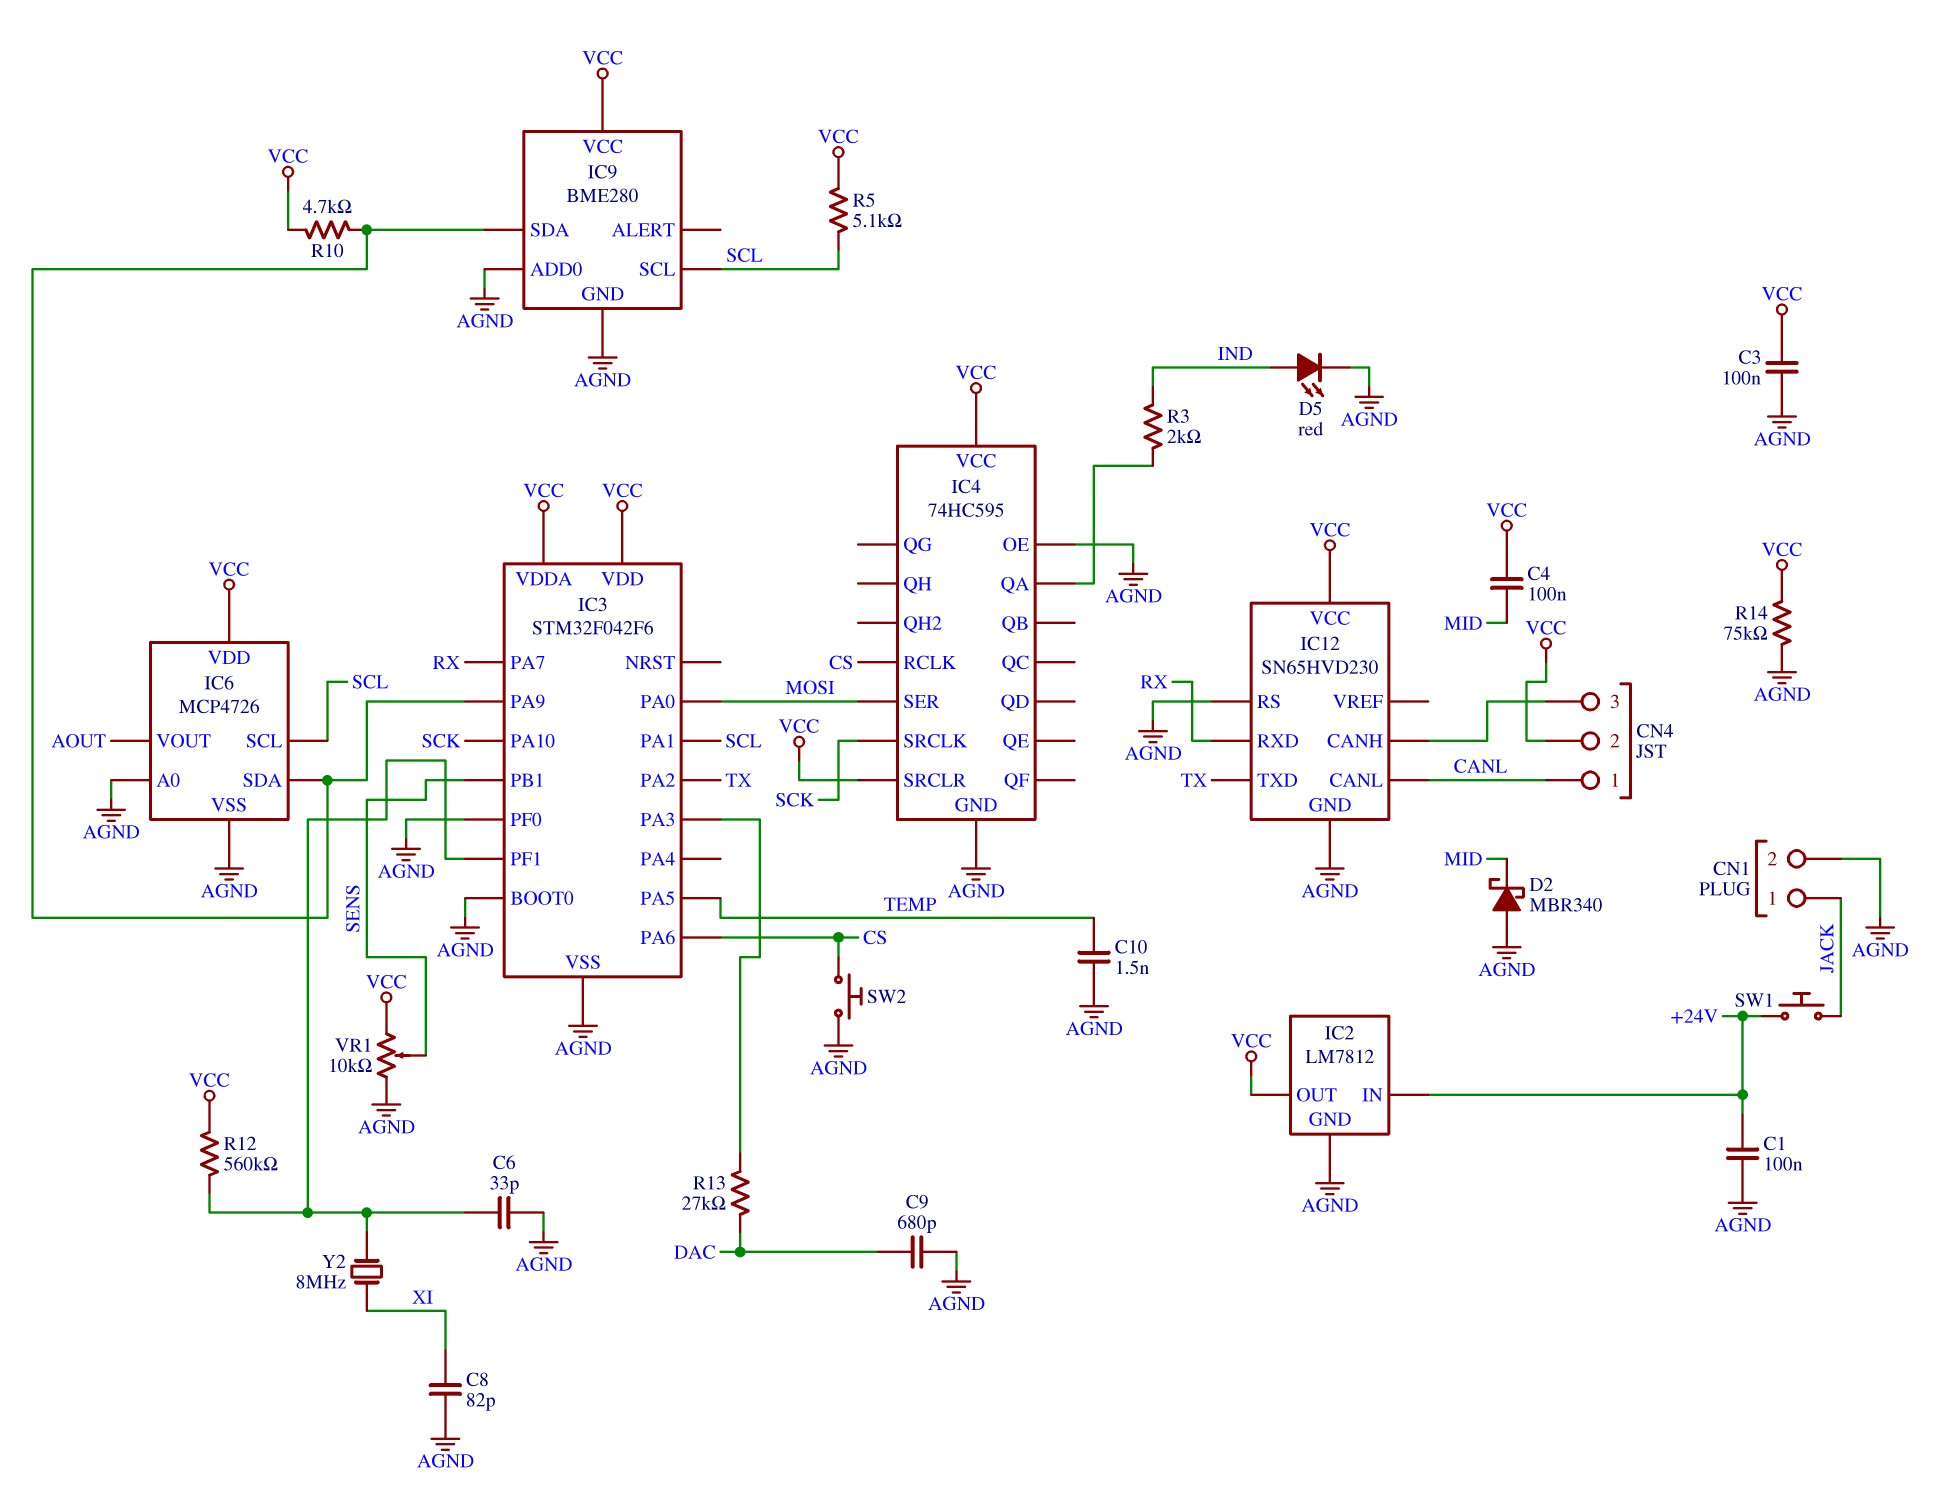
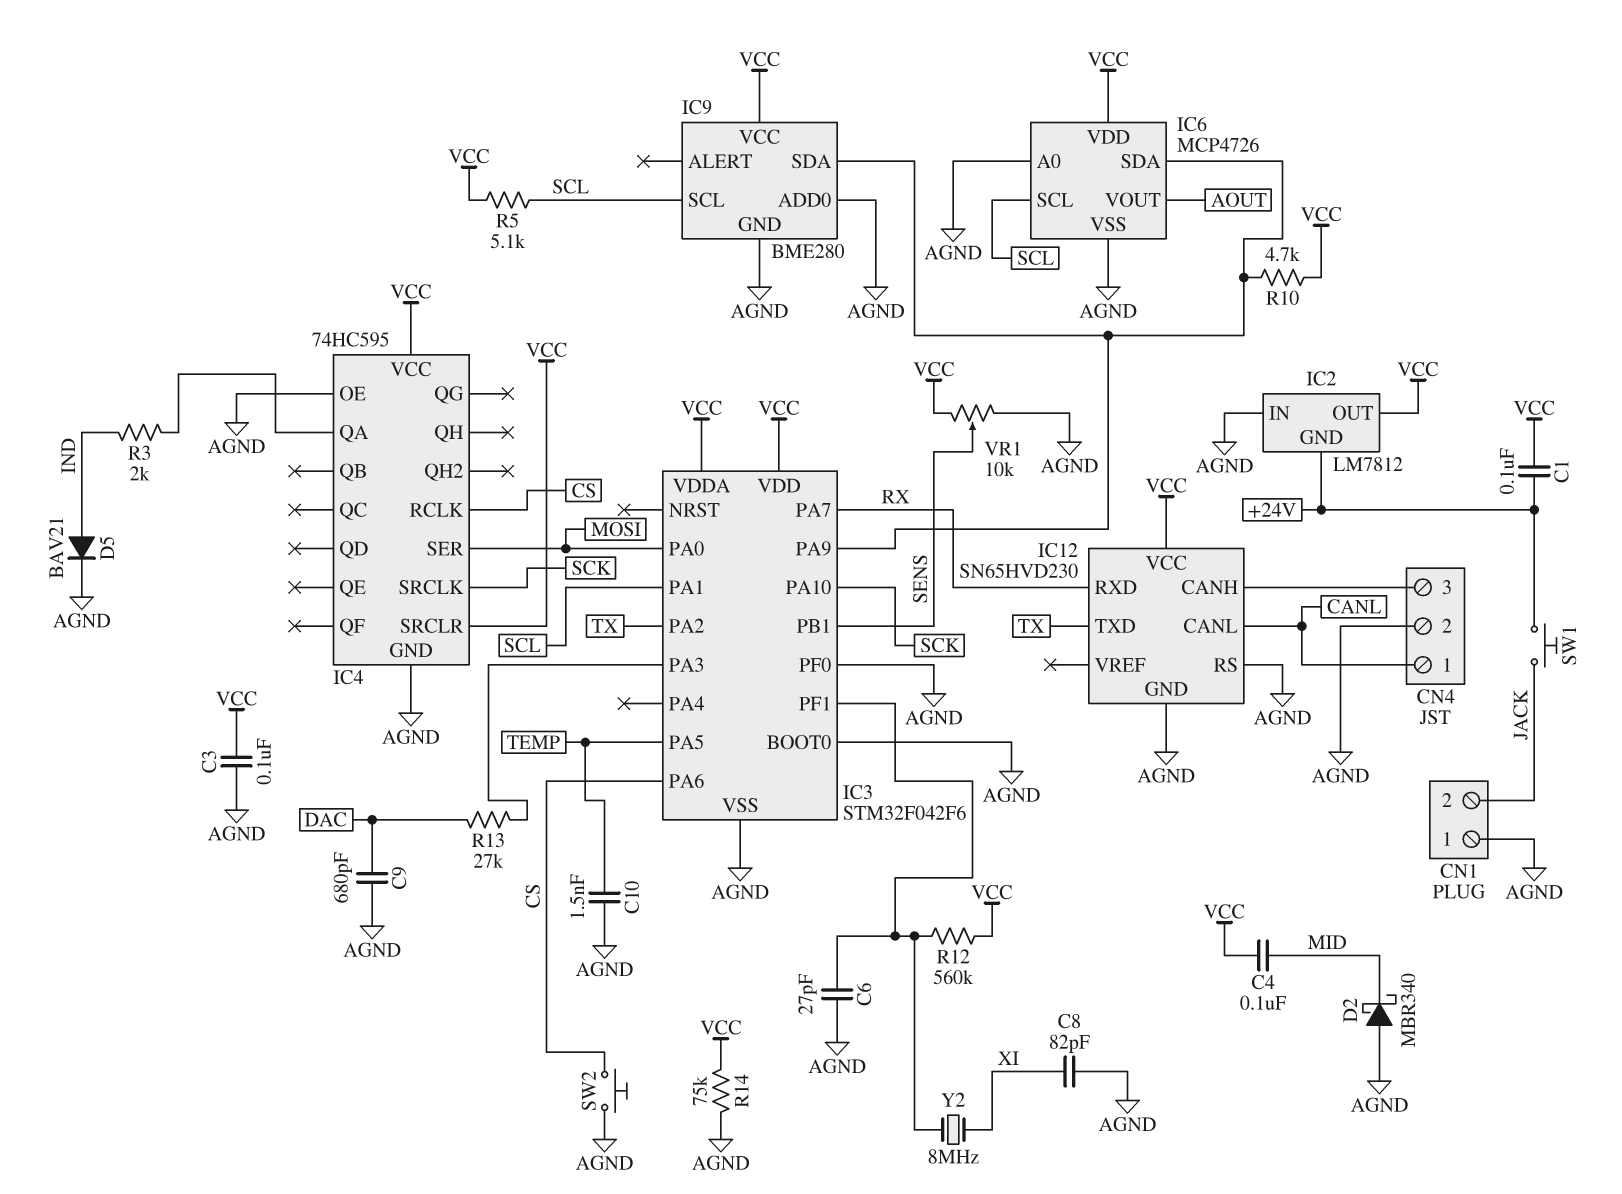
C1: 100nF (+24V, AGND) -> 100nF (+24V, VCC)
C6: 33pF (AGND, IC3/PF1) -> 27pF (AGND, IC3/PF1)
CN1 pin 1: JACK -> AGND
CN1 pin 2: AGND -> JACK
CN4 pin 2: VCC -> AGND
D5: LED red (A IND, K AGND) -> diode BAV21 (A IND, K AGND)
IC2 pin GND: AGND -> +24V
IC2 pin IN: +24V -> AGND

